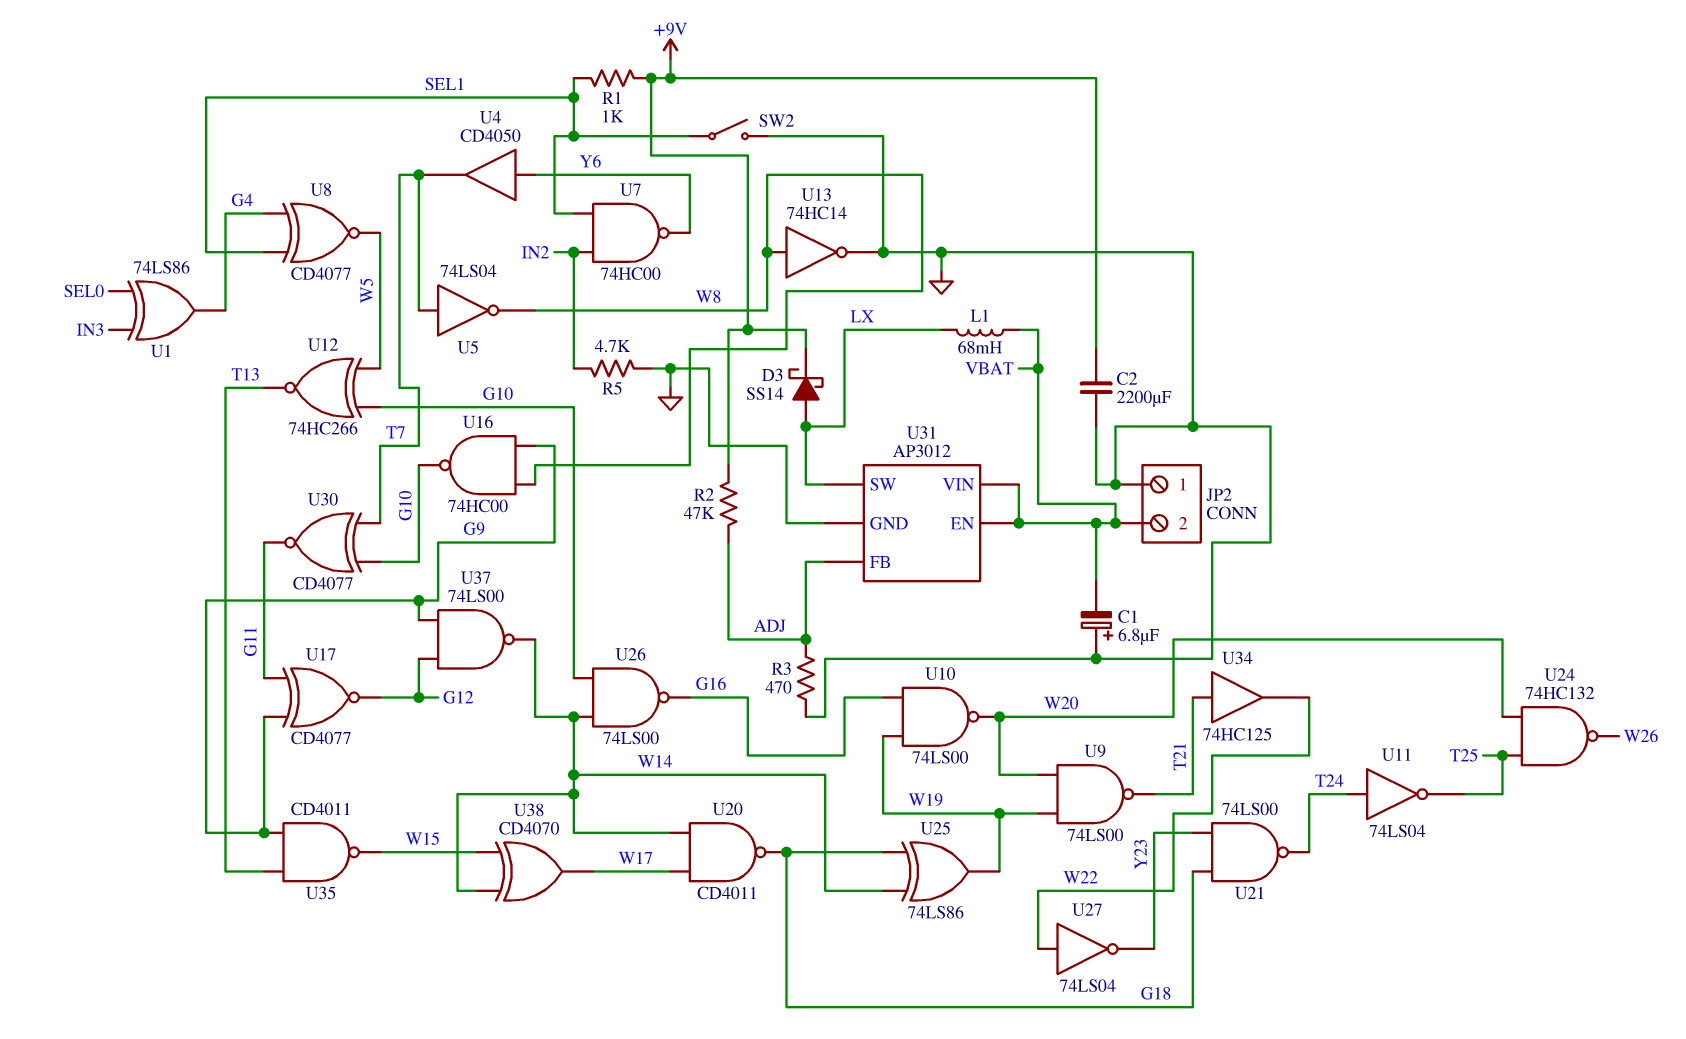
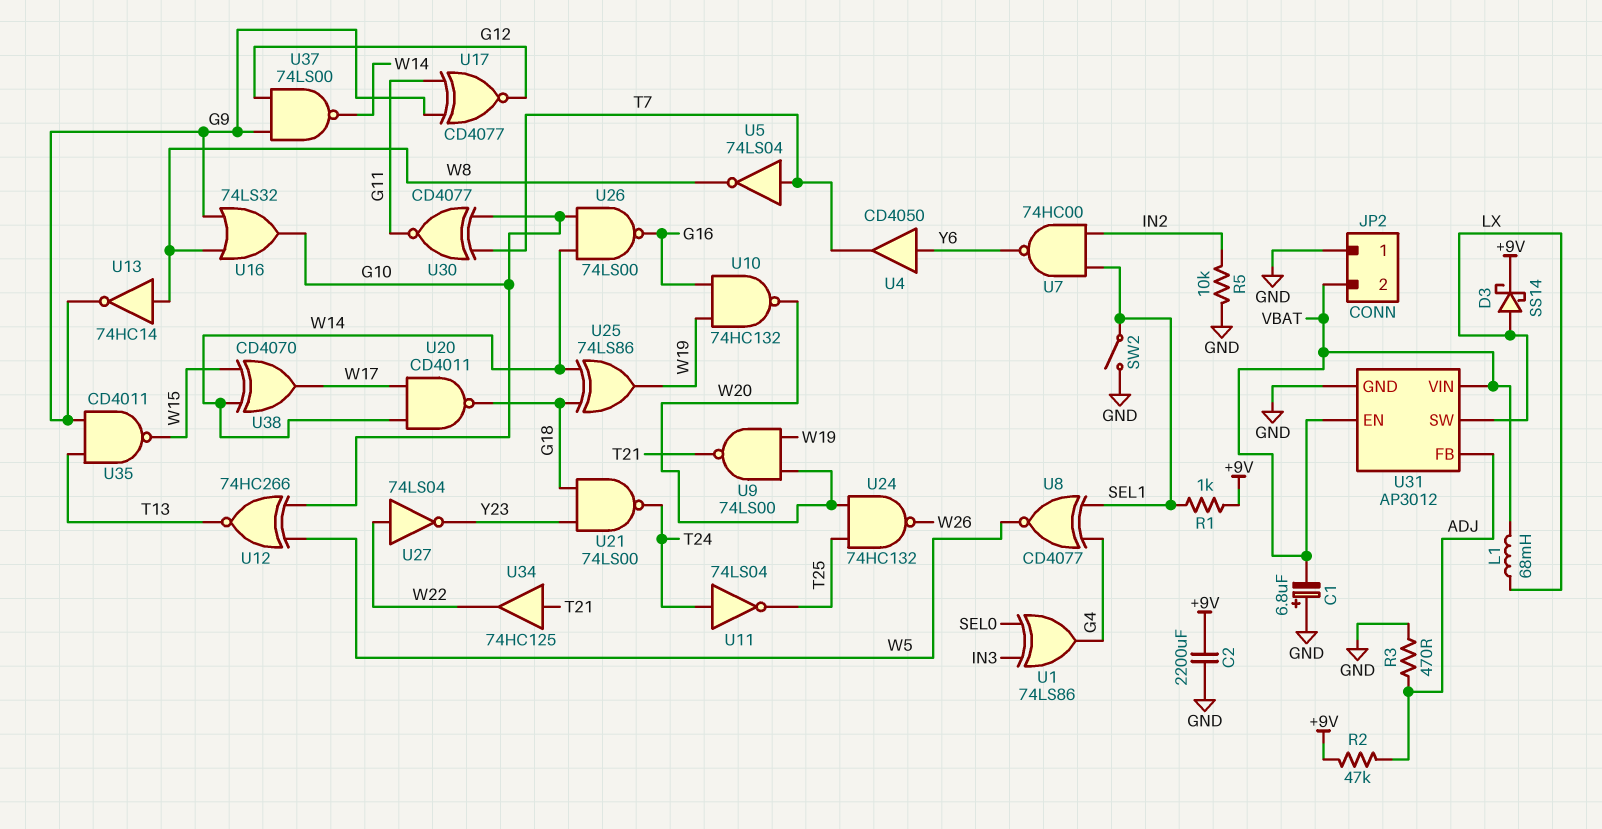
R5: 4.7k (GND, IN2) -> 10k (GND, IN2)
U10: NAND 74LS00 (in G16, in W19, out W20) -> NAND 74HC132 (in G16, in W19, out W20)
U13: NOT 74HC14 (in W8, out GND) -> NOT 74HC14 (in W8, out G9)
U16: NAND 74HC00 (in G9, in W8, out G10) -> OR 74LS32 (in G9, in W8, out G10)

